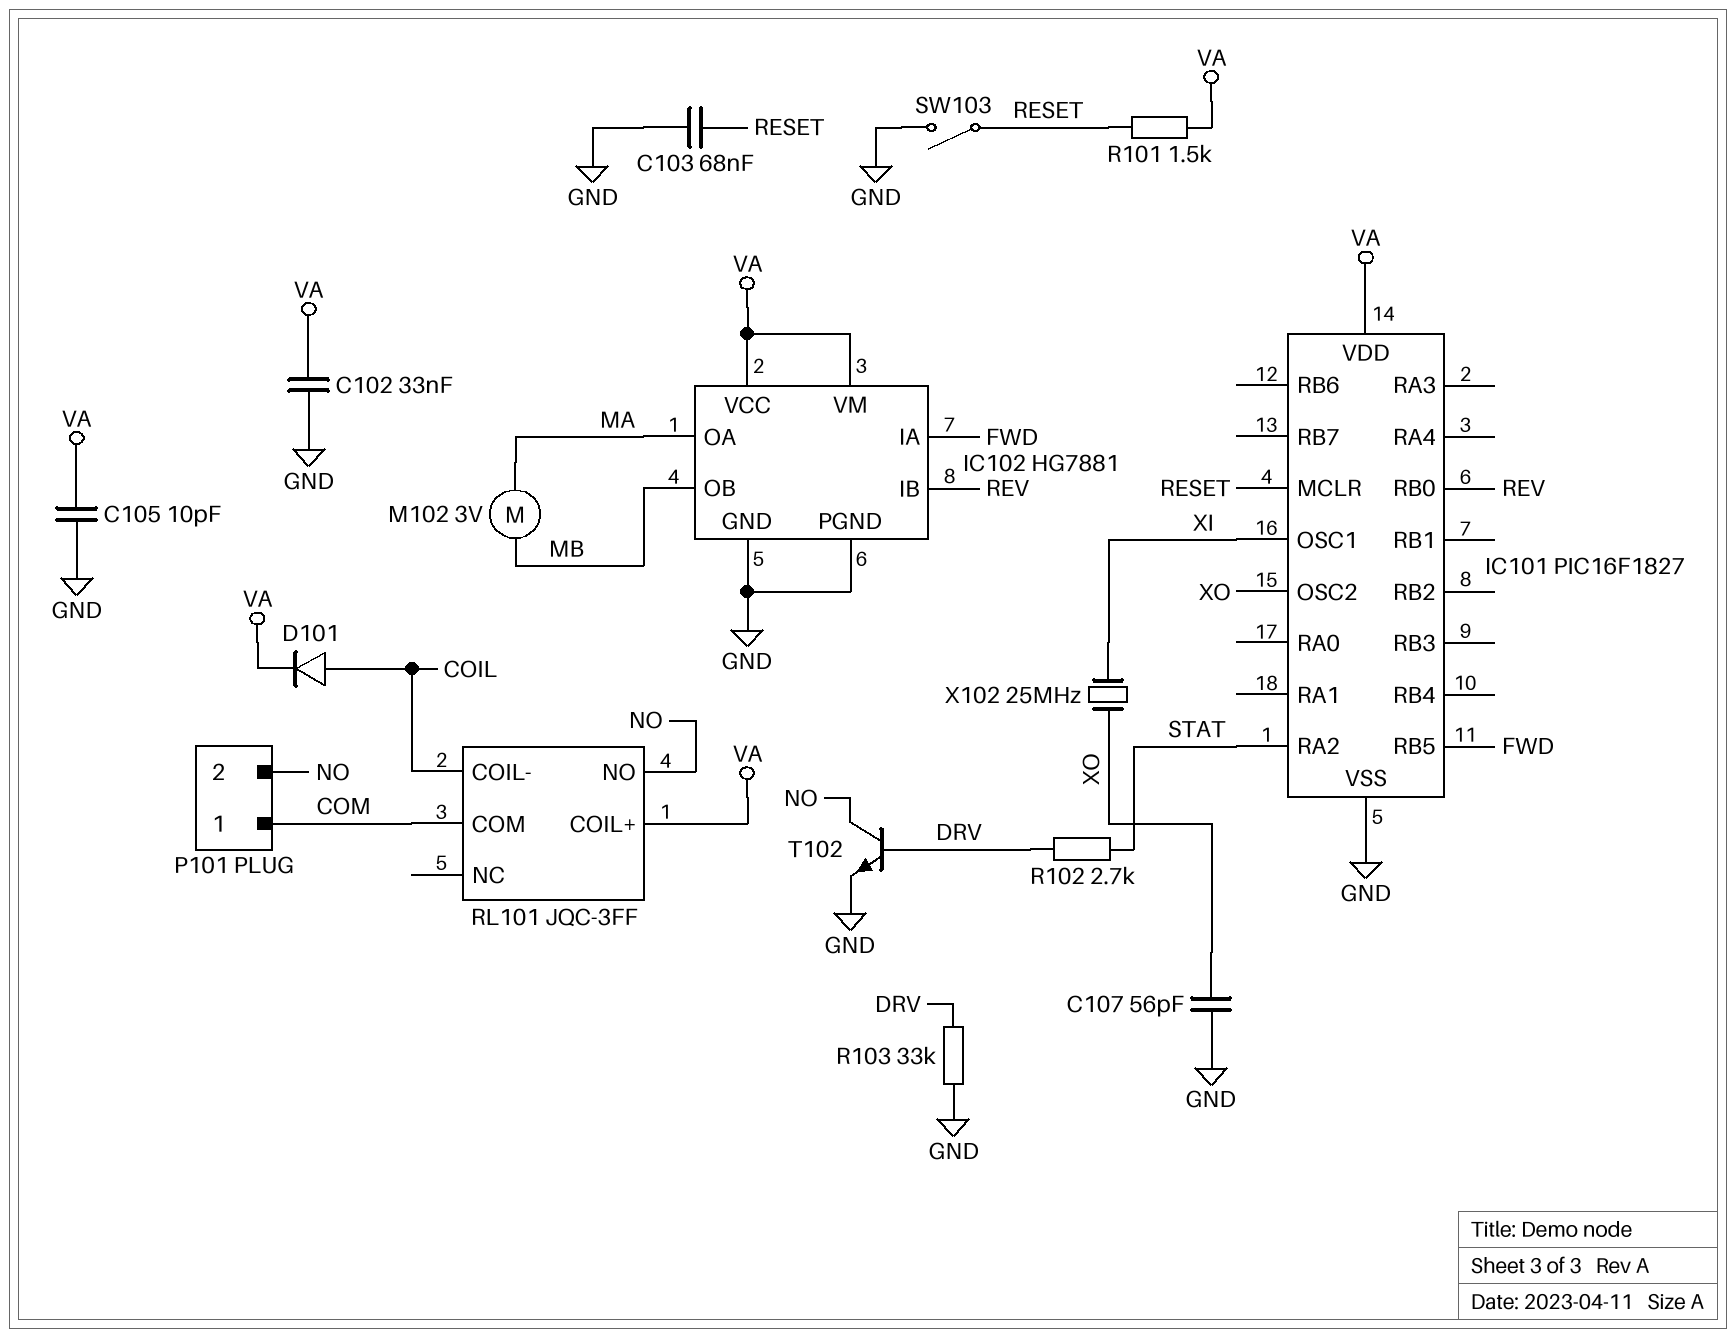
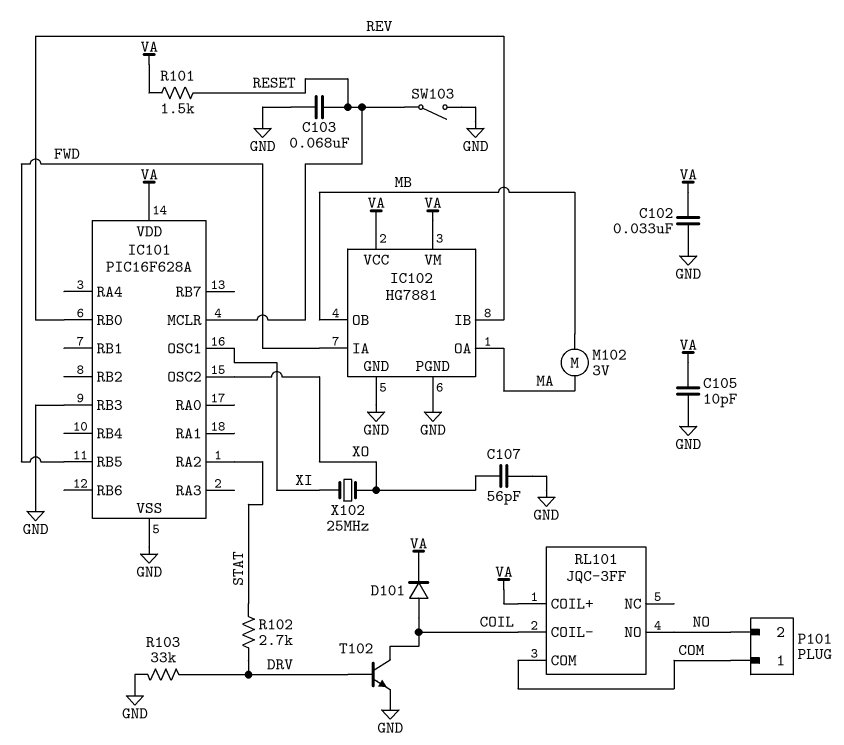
IC101: PIC16F1827 -> PIC16F628A
IC101 pin RB3: none -> GND
T102: NPN (B DRV, C NO, E GND) -> NPN (B DRV, C COIL, E GND)

